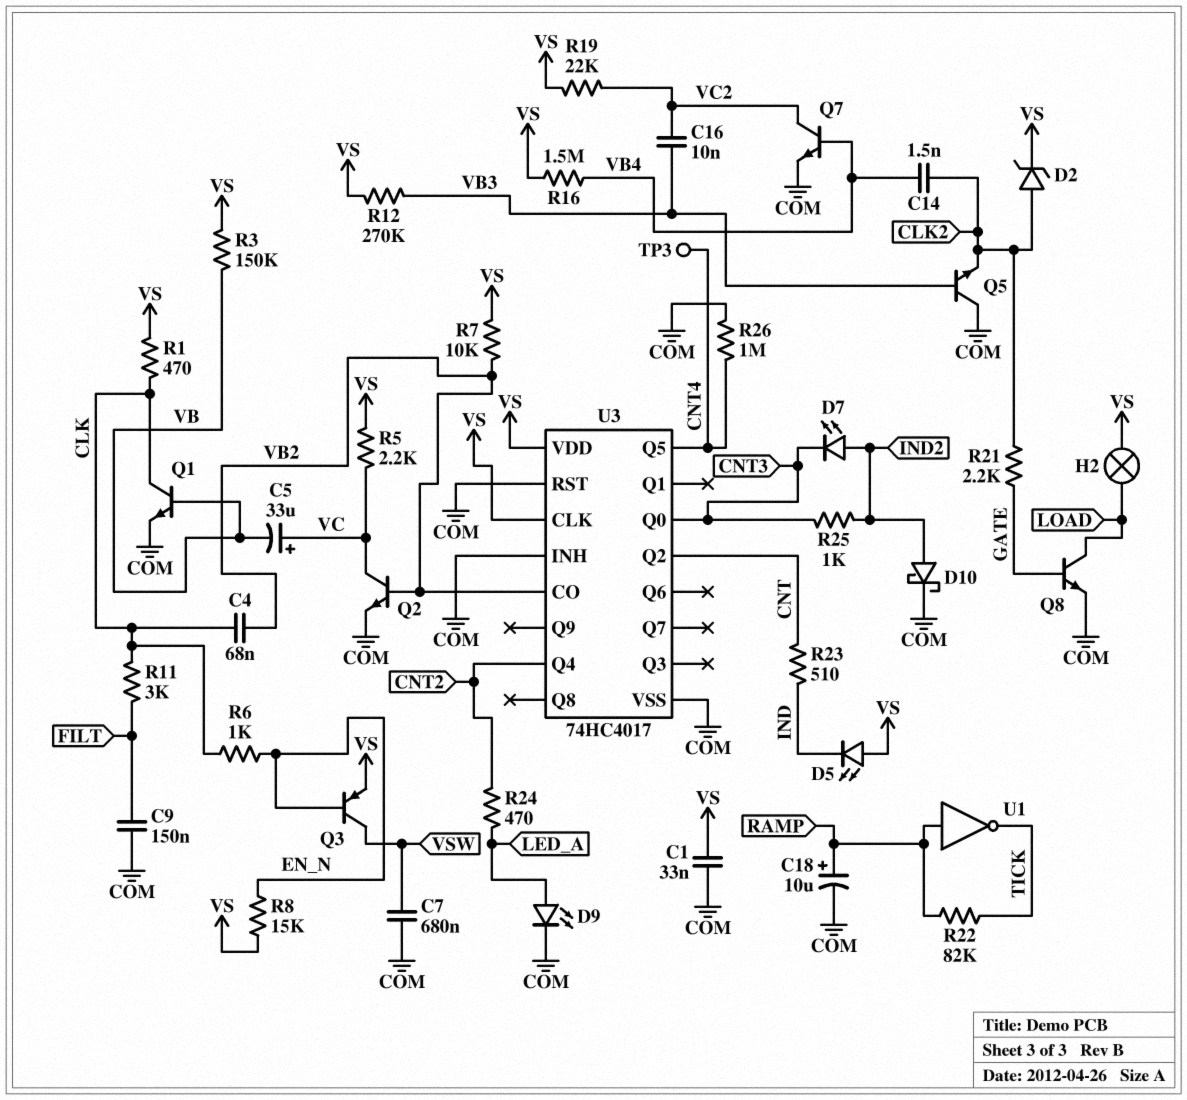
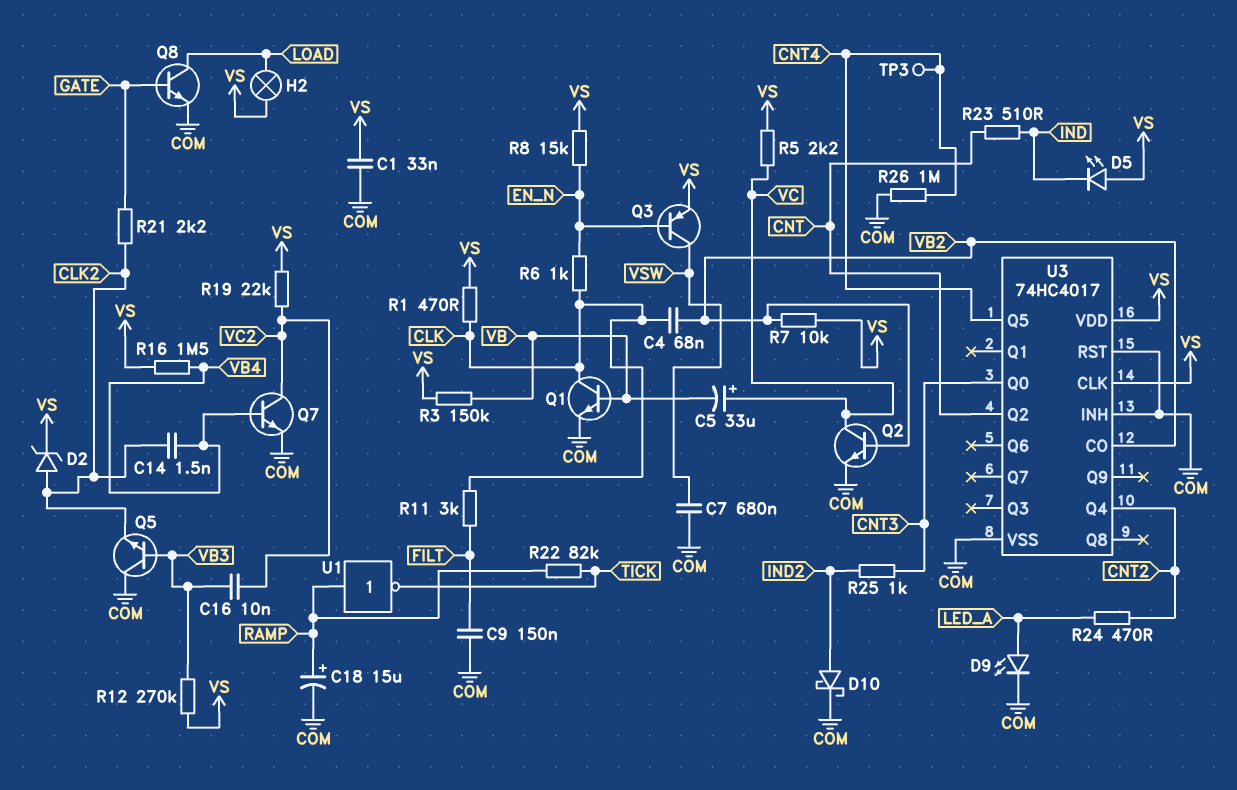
C18: 10uF (plus RAMP, minus COM) -> 15uF (plus RAMP, minus COM)
D7: LED (A IND2, K CNT3) -> none

